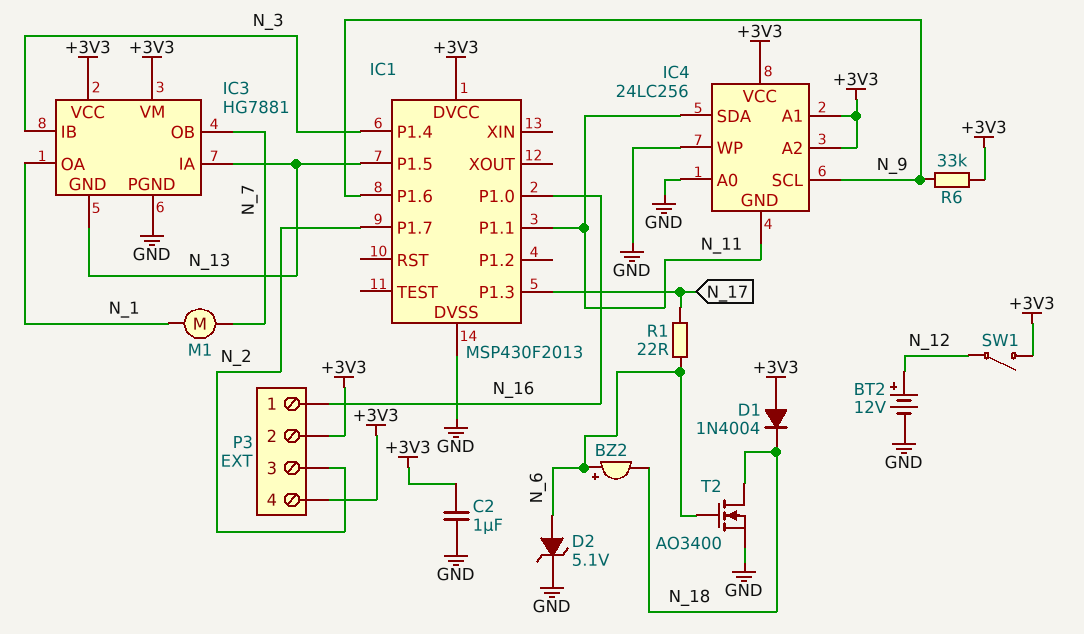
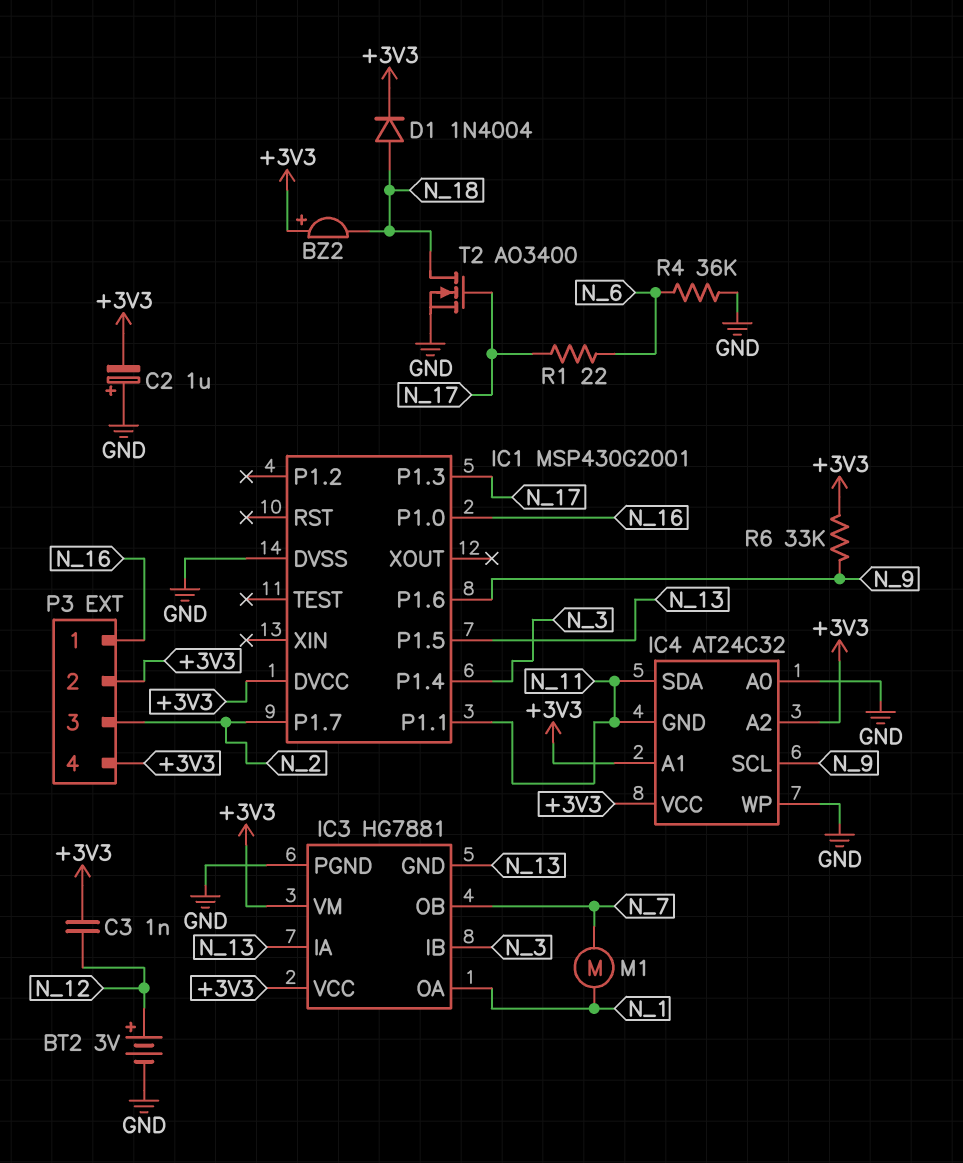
BT2: 12V (plus N_12, minus GND) -> 3V (plus N_12, minus GND)
BZ2: buzzer (plus N_6, minus N_18) -> buzzer (plus +3V3, minus N_18)
C2: 1uF (+3V3, GND) -> 1uF (plus GND, minus +3V3)
C3: none -> 1nF (+3V3, N_12)
D1: diode 1N4004 (A +3V3, K N_18) -> diode 1N4004 (A N_18, K +3V3)
D2: zener 5.1V (A N_6, K GND) -> none
IC1: MSP430F2013 -> MSP430G2001
IC4: 24LC256 -> AT24C32
R4: none -> 36k (GND, N_6)
SW1: switch (+3V3, N_12) -> none
T2: NMOS AO3400 (G N_6, D N_18, S GND) -> NMOS AO3400 (G N_17, D N_18, S GND)

